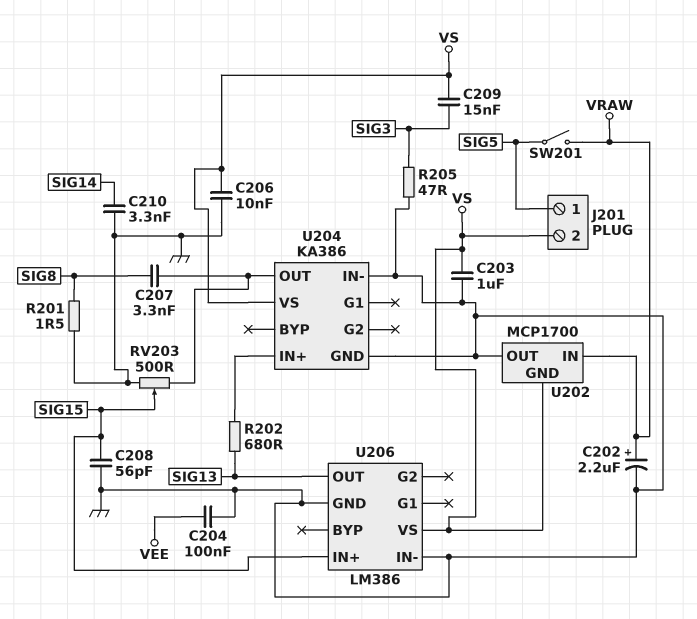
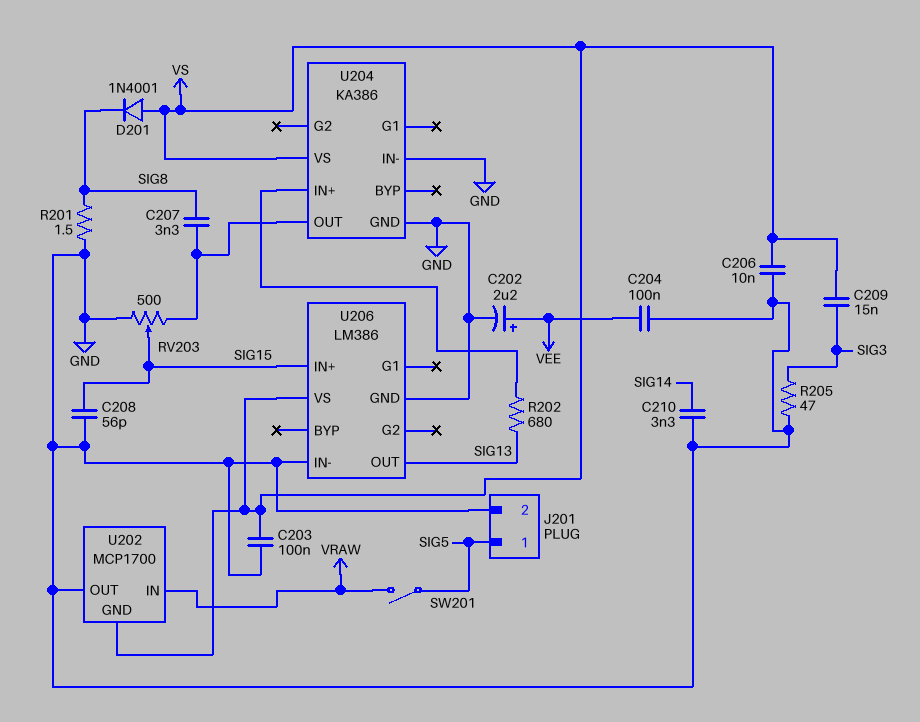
C202: 2.2uF (plus VRAW, minus GND) -> 2.2uF (plus VEE, minus GND)
C203: 1uF (GND, VS) -> 100nF (GND, VS)
D201: none -> diode 1N4001 (A VS, K SIG8)
J201 pin 2: VS -> GND

